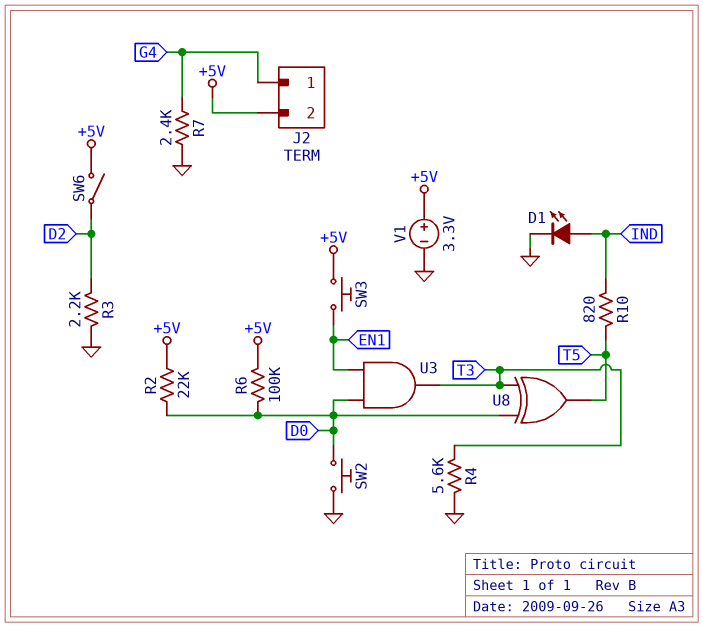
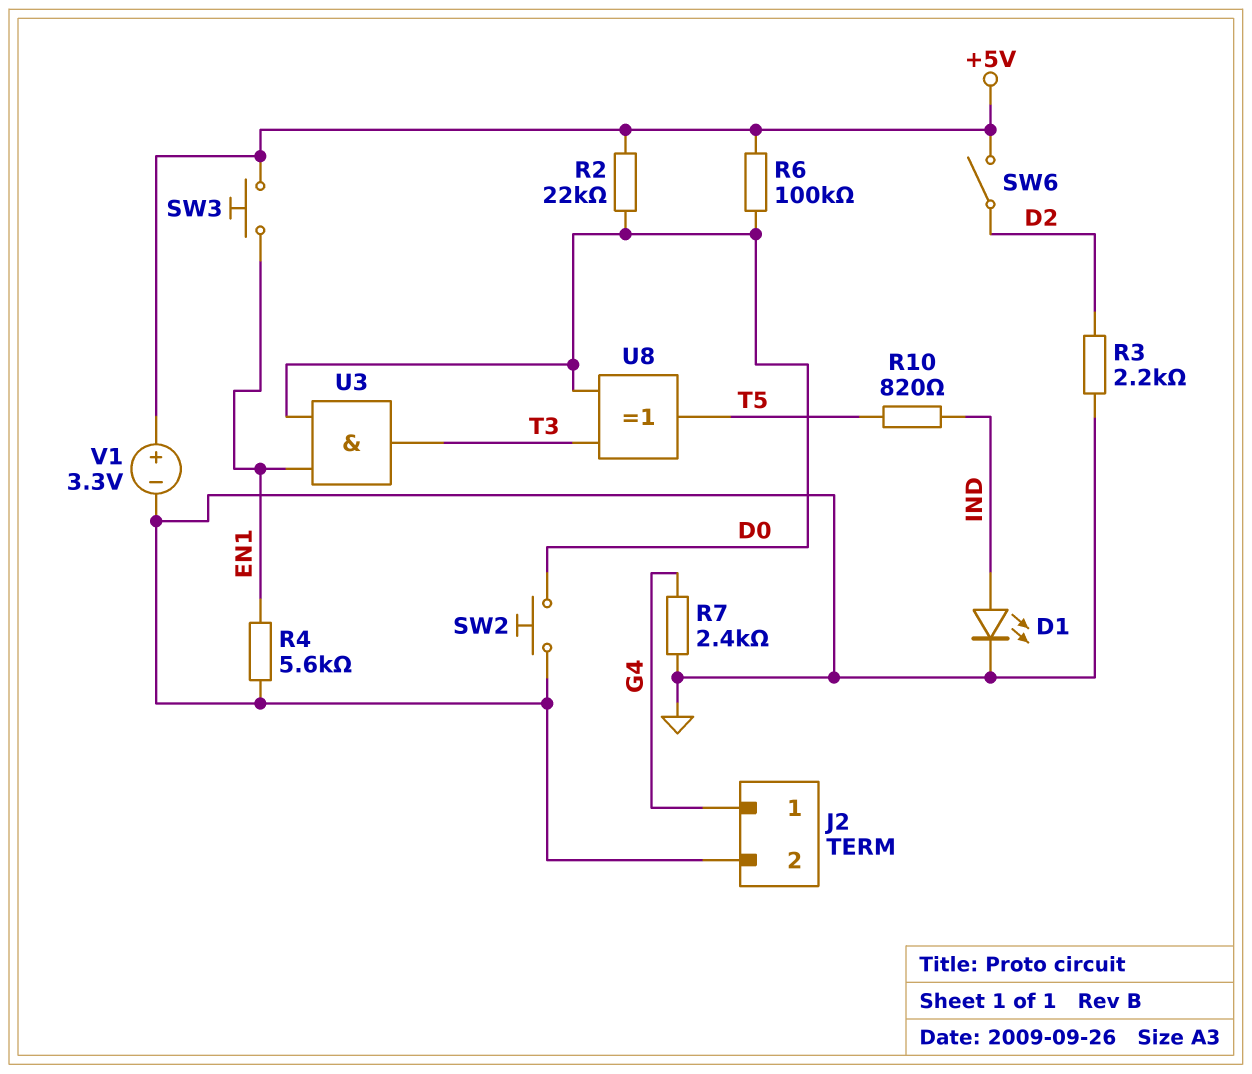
J2 pin 2: +5V -> GND
R4: 5.6k (GND, T3) -> 5.6k (EN1, GND)

